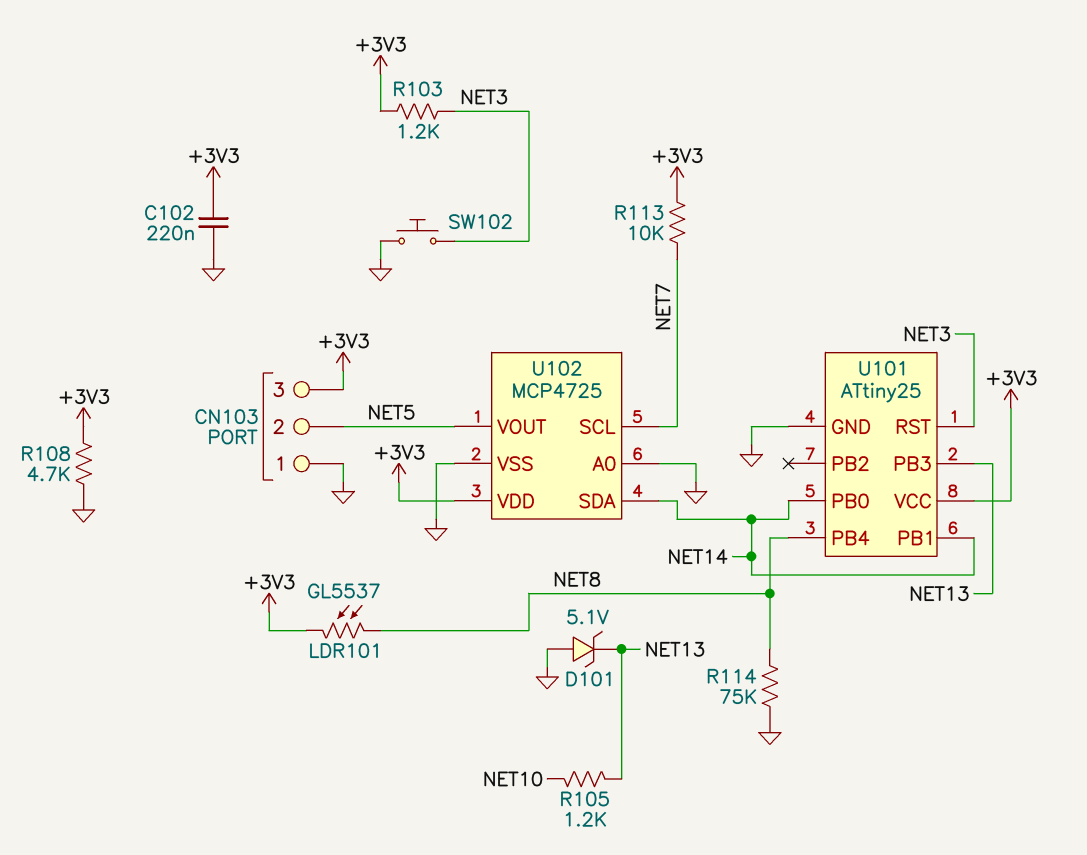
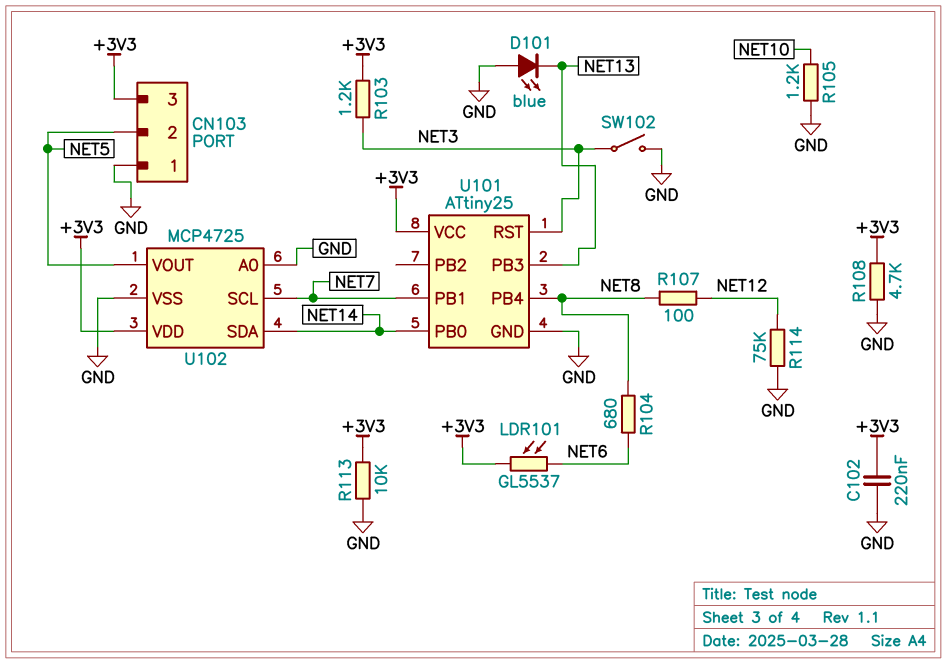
D101: zener 5.1V (A GND, K NET13) -> LED blue (A GND, K NET13)
LDR101: GL5537 (+3V3, NET8) -> GL5537 (+3V3, NET6)
R104: none -> 680 (NET6, NET8)
R105: 1.2k (NET10, NET13) -> 1.2k (GND, NET10)
R107: none -> 100 (NET8, NET12)
R113: 10k (+3V3, NET7) -> 10k (+3V3, GND)
R114: 75k (GND, NET8) -> 75k (GND, NET12)
SW102: button (GND, NET3) -> switch (GND, NET3)
U101 pin PB1: NET14 -> NET7

